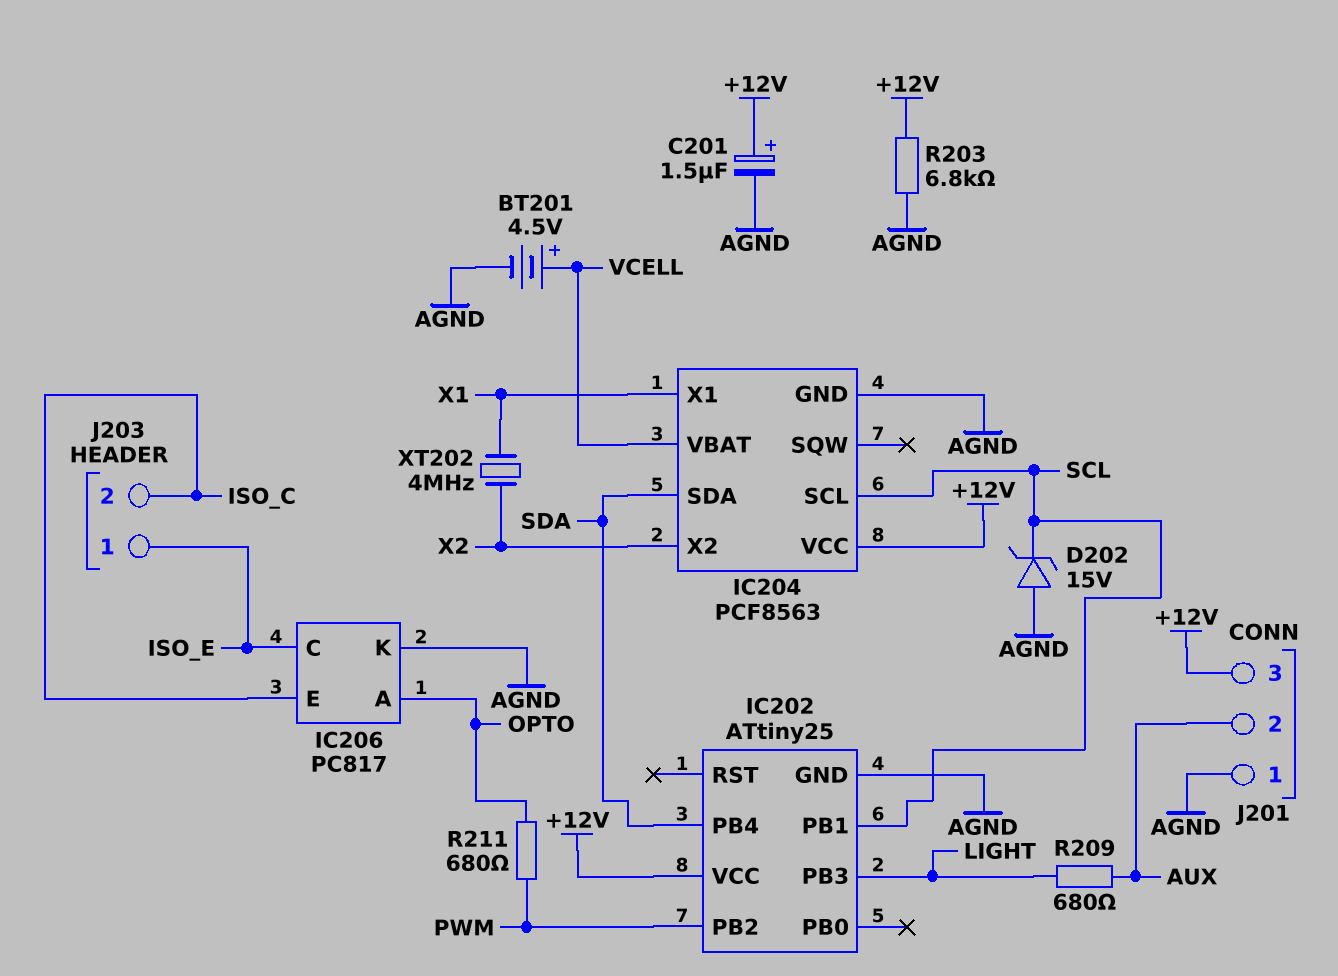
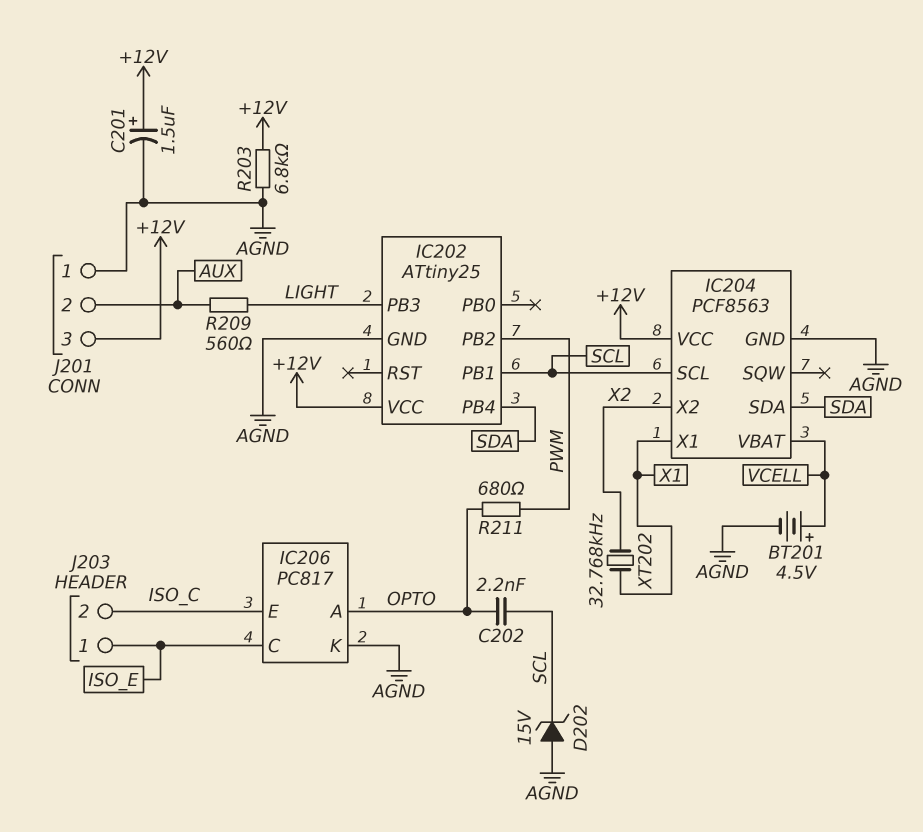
C202: none -> 2.2nF (OPTO, SCL)
R209: 680 (AUX, LIGHT) -> 560 (AUX, LIGHT)
XT202: 4MHz (X1, X2) -> 32.768kHz (X1, X2)

